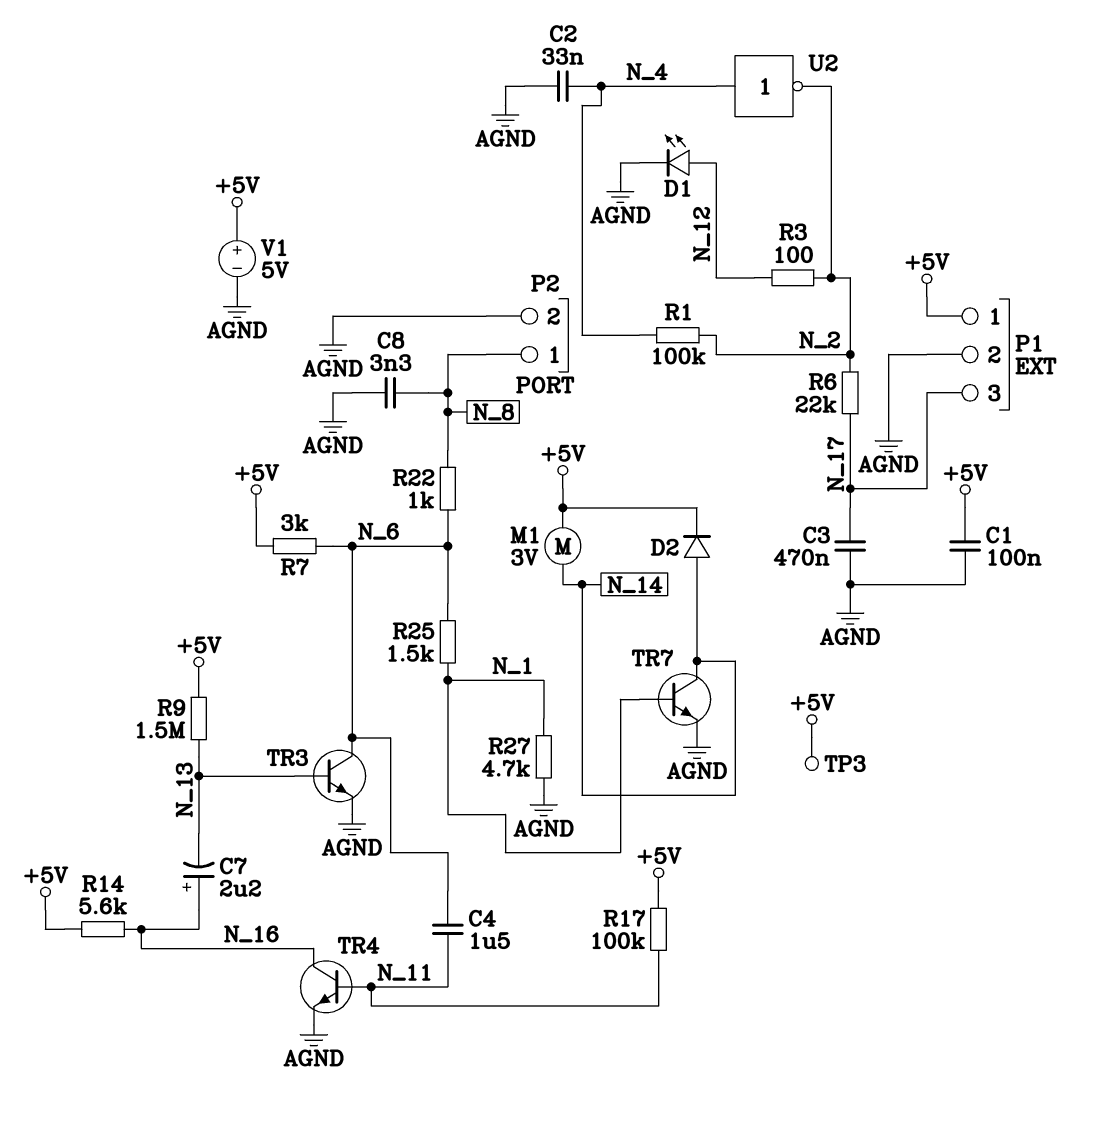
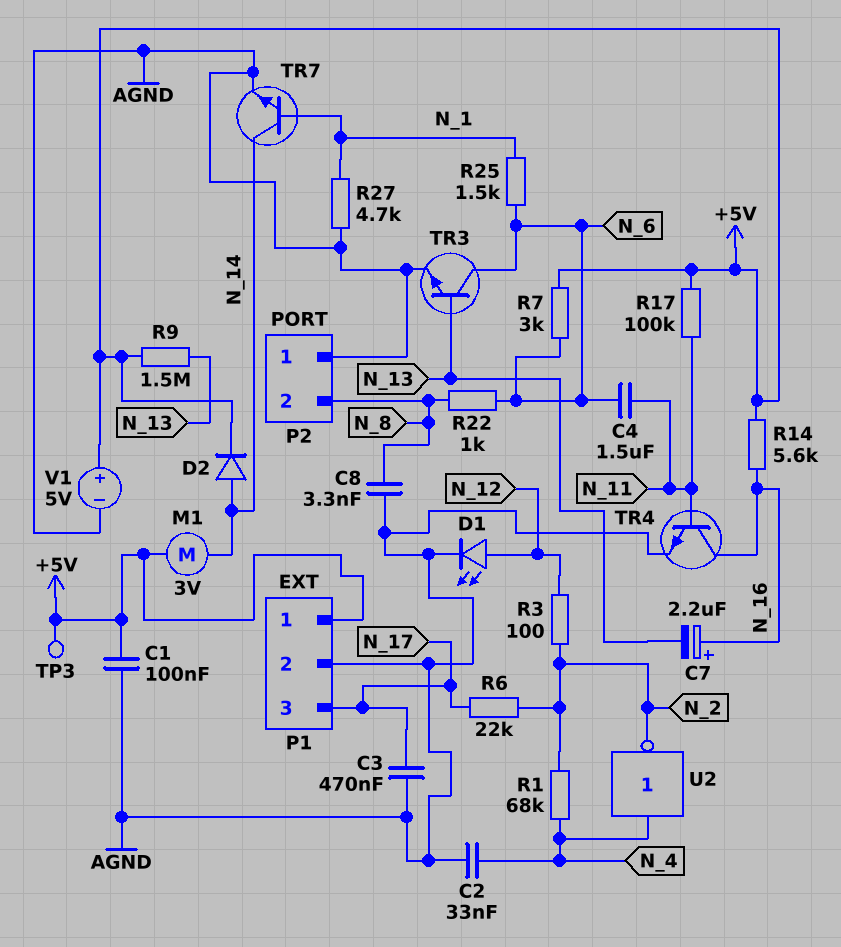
P2 pin 1: N_8 -> AGND
P2 pin 2: AGND -> N_8
R1: 100k (N_2, N_4) -> 68k (N_2, N_4)

